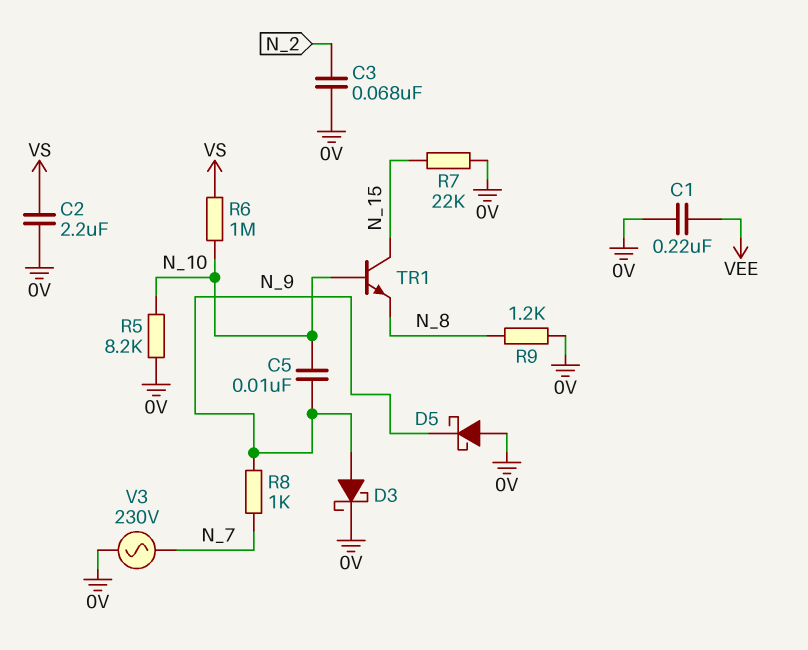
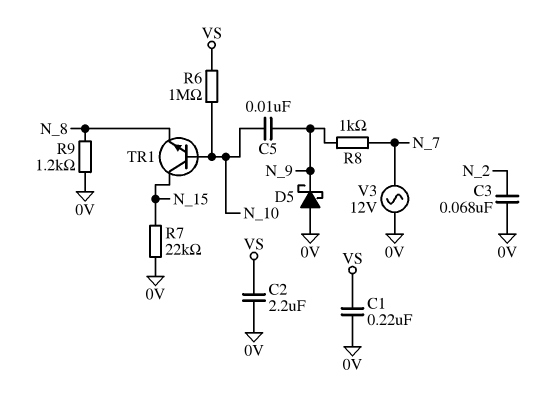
C1: 220nF (0V, VEE) -> 220nF (0V, VS)
D3: schottky (A N_9, K 0V) -> none
R5: 8.2k (0V, N_10) -> none
V3: AC 230V (0V, N_7) -> AC 12V (0V, N_7)

